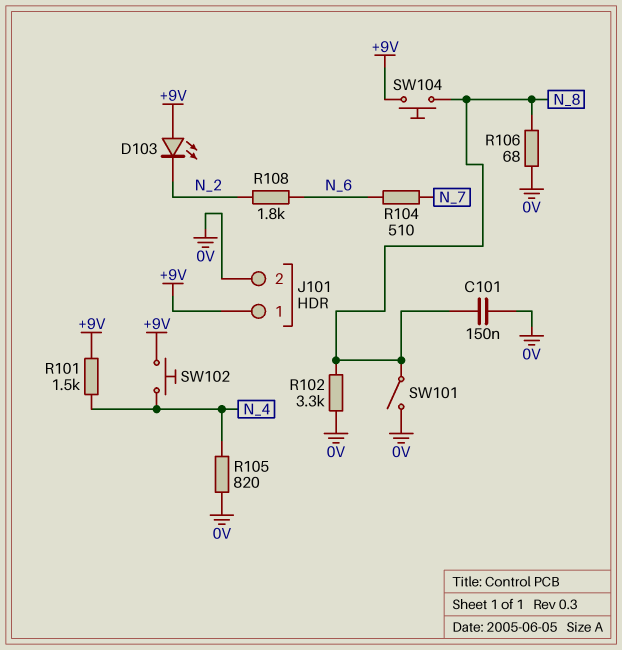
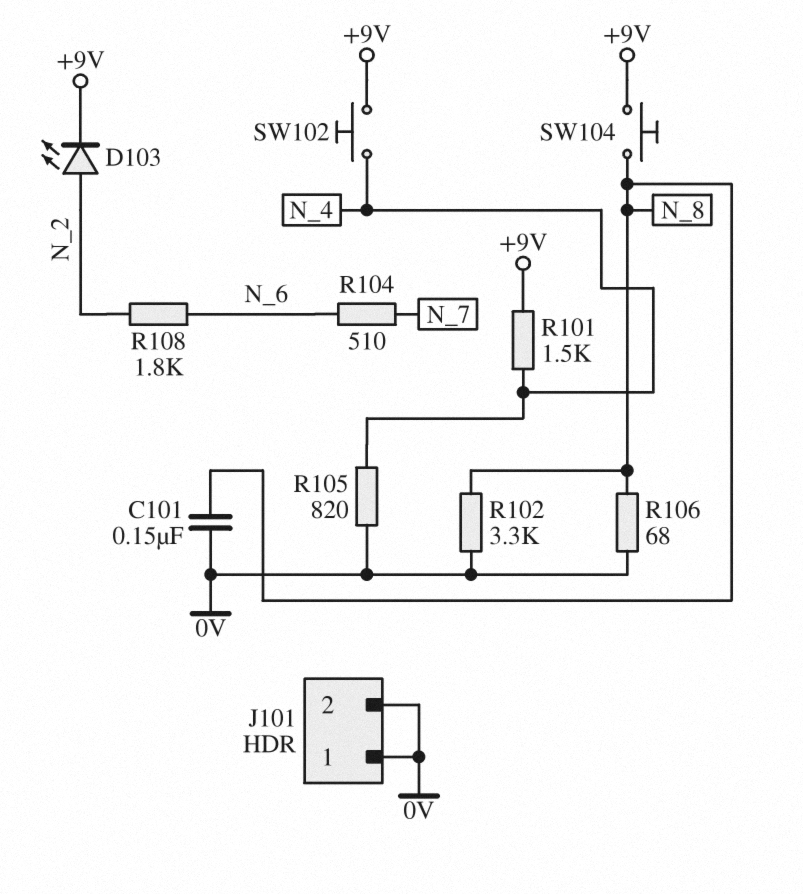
D103: LED (A +9V, K N_2) -> LED (A N_2, K +9V)
J101 pin 1: +9V -> 0V
SW101: switch (0V, N_8) -> none

